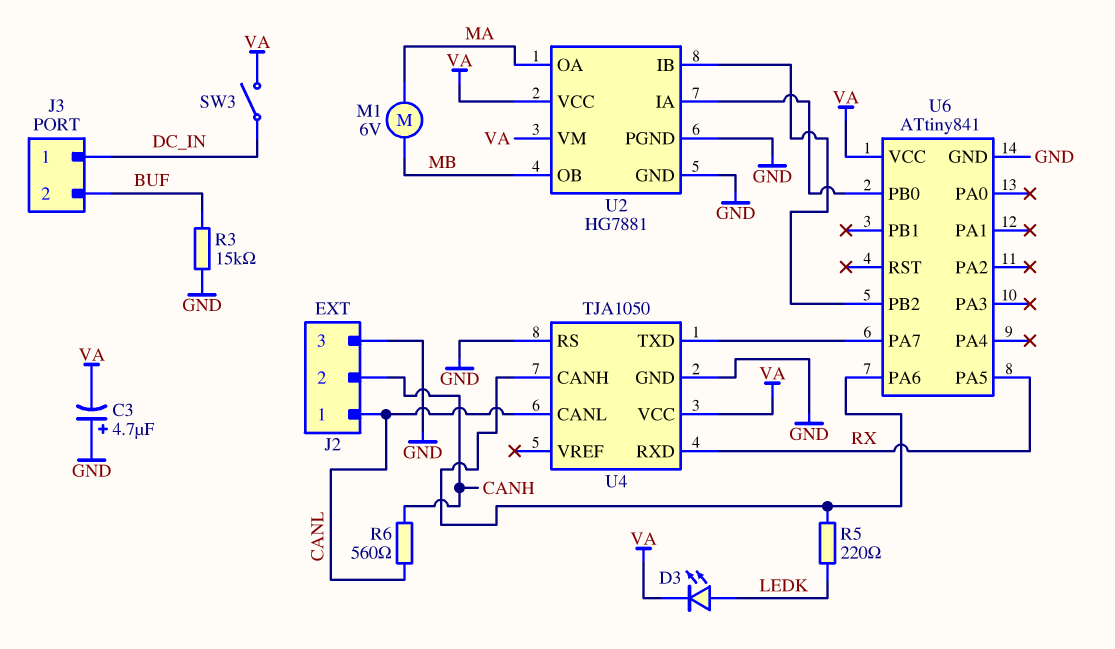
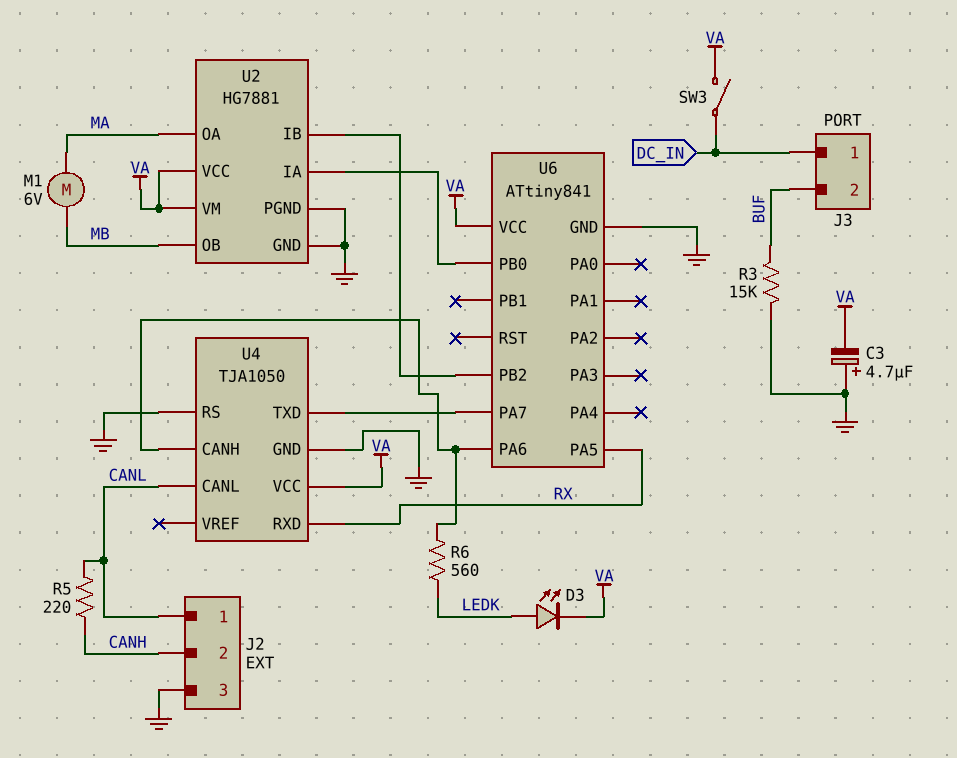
R5: 220 (LEDK, U4/CANH) -> 220 (CANH, CANL)
R6: 560 (CANH, CANL) -> 560 (LEDK, U4/CANH)

